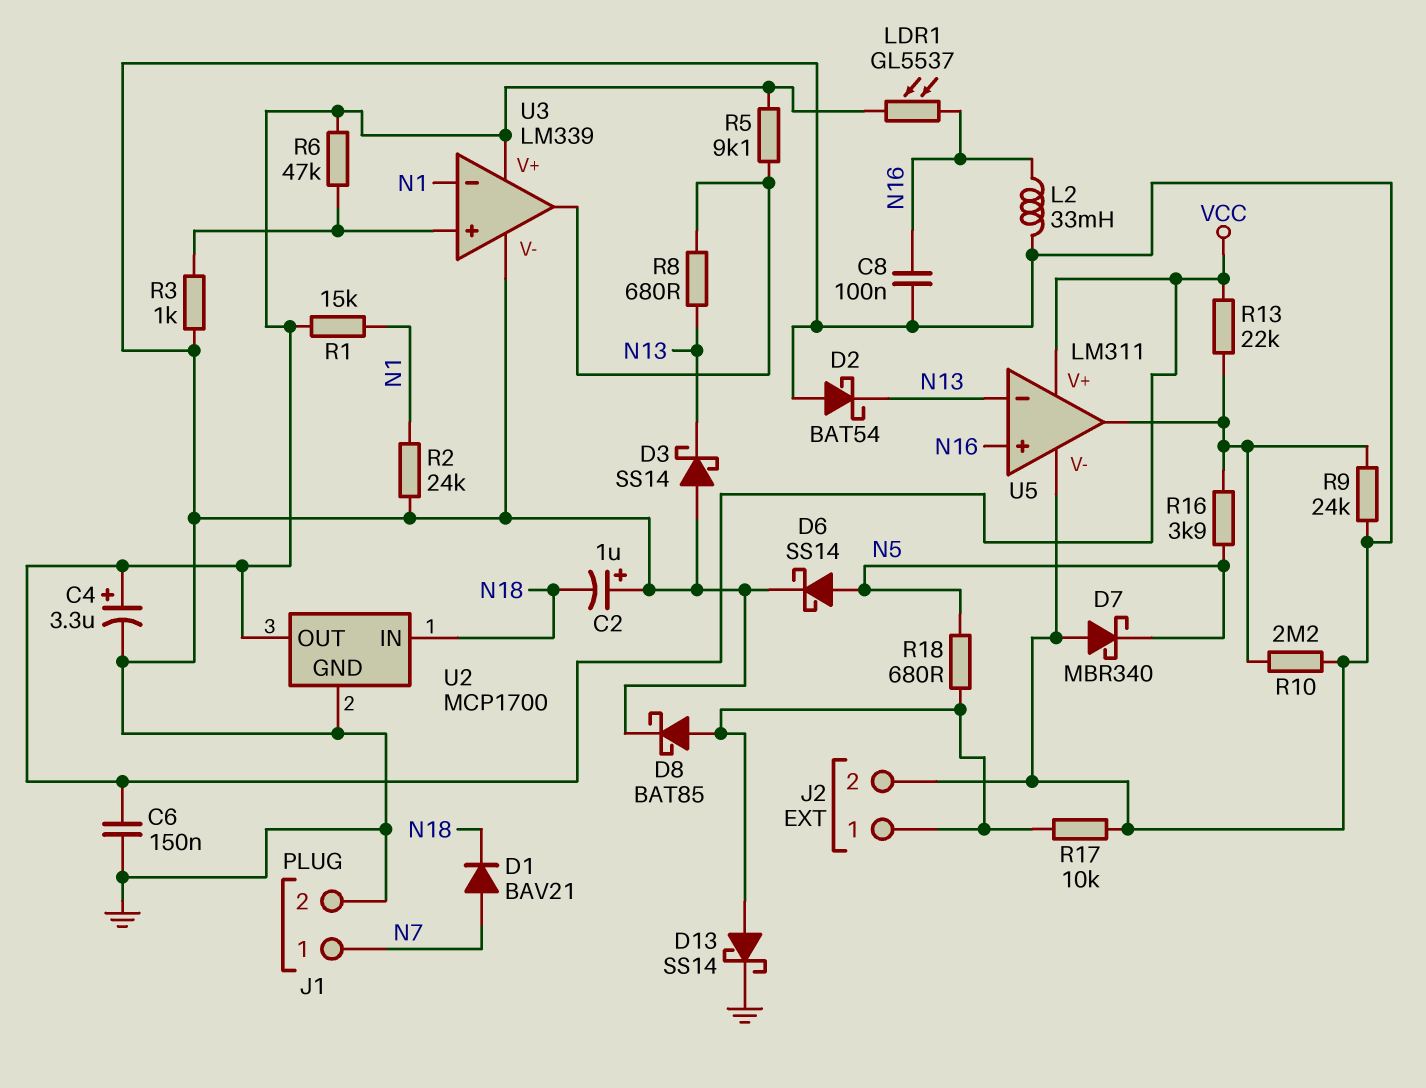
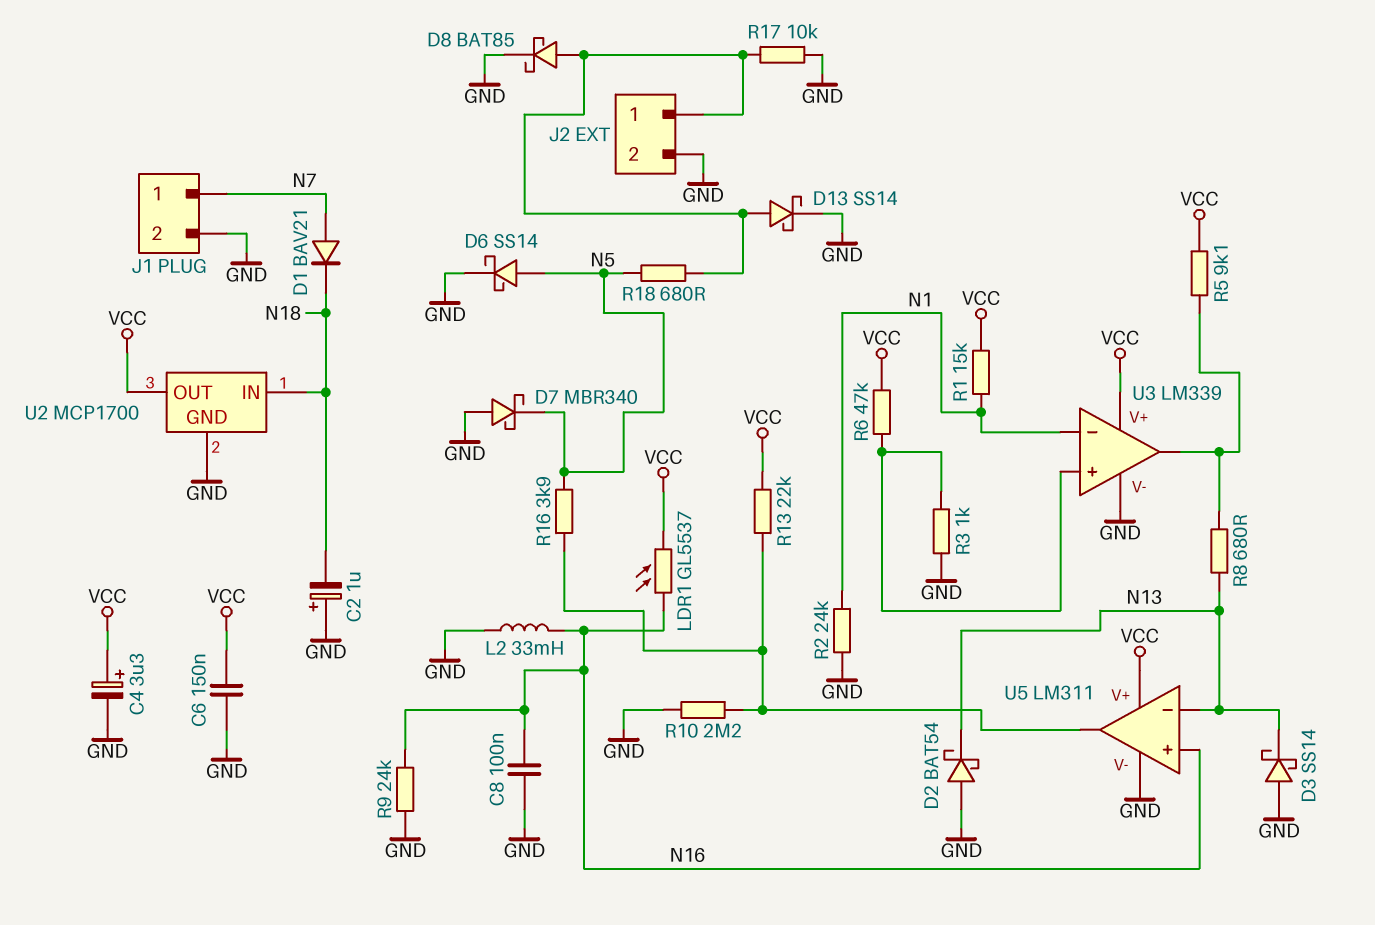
R9: 24k (GND, U5/out) -> 24k (GND, N16)

